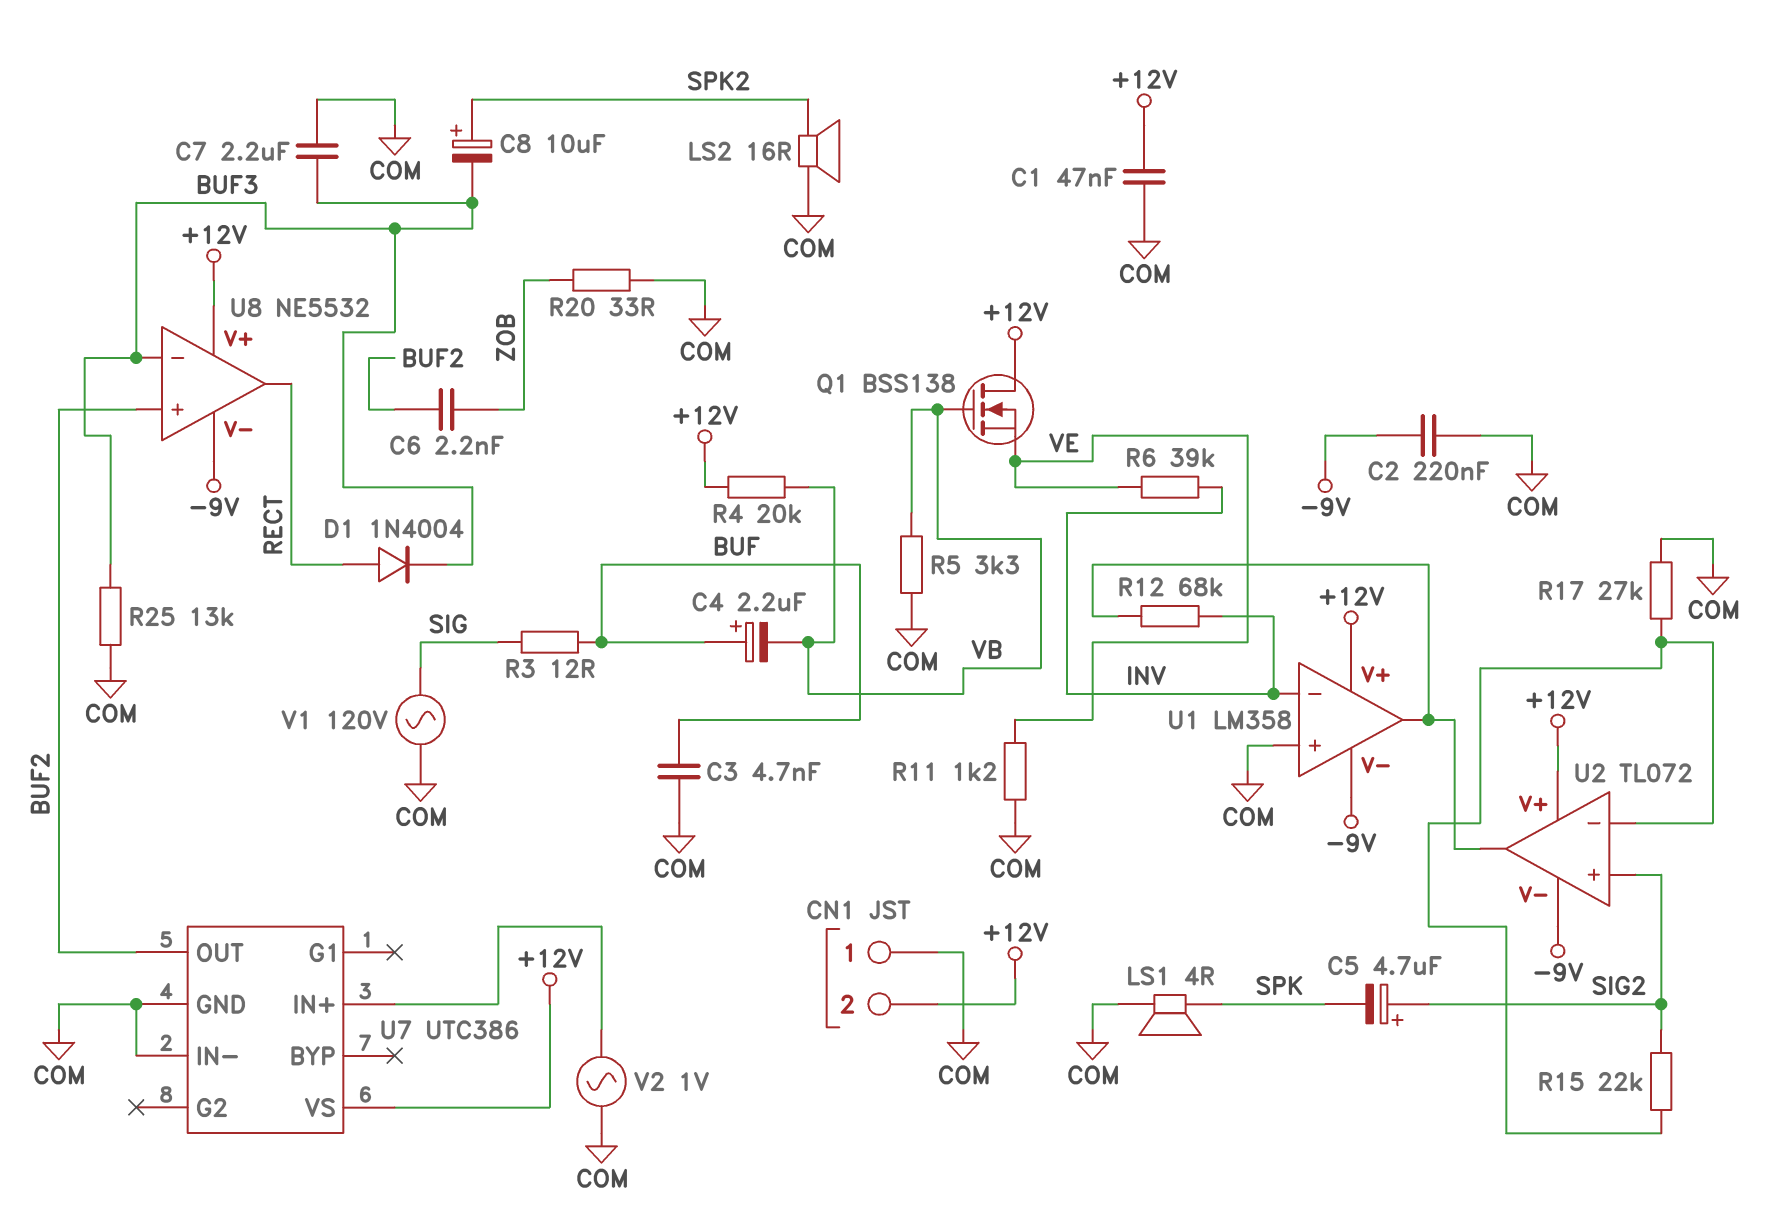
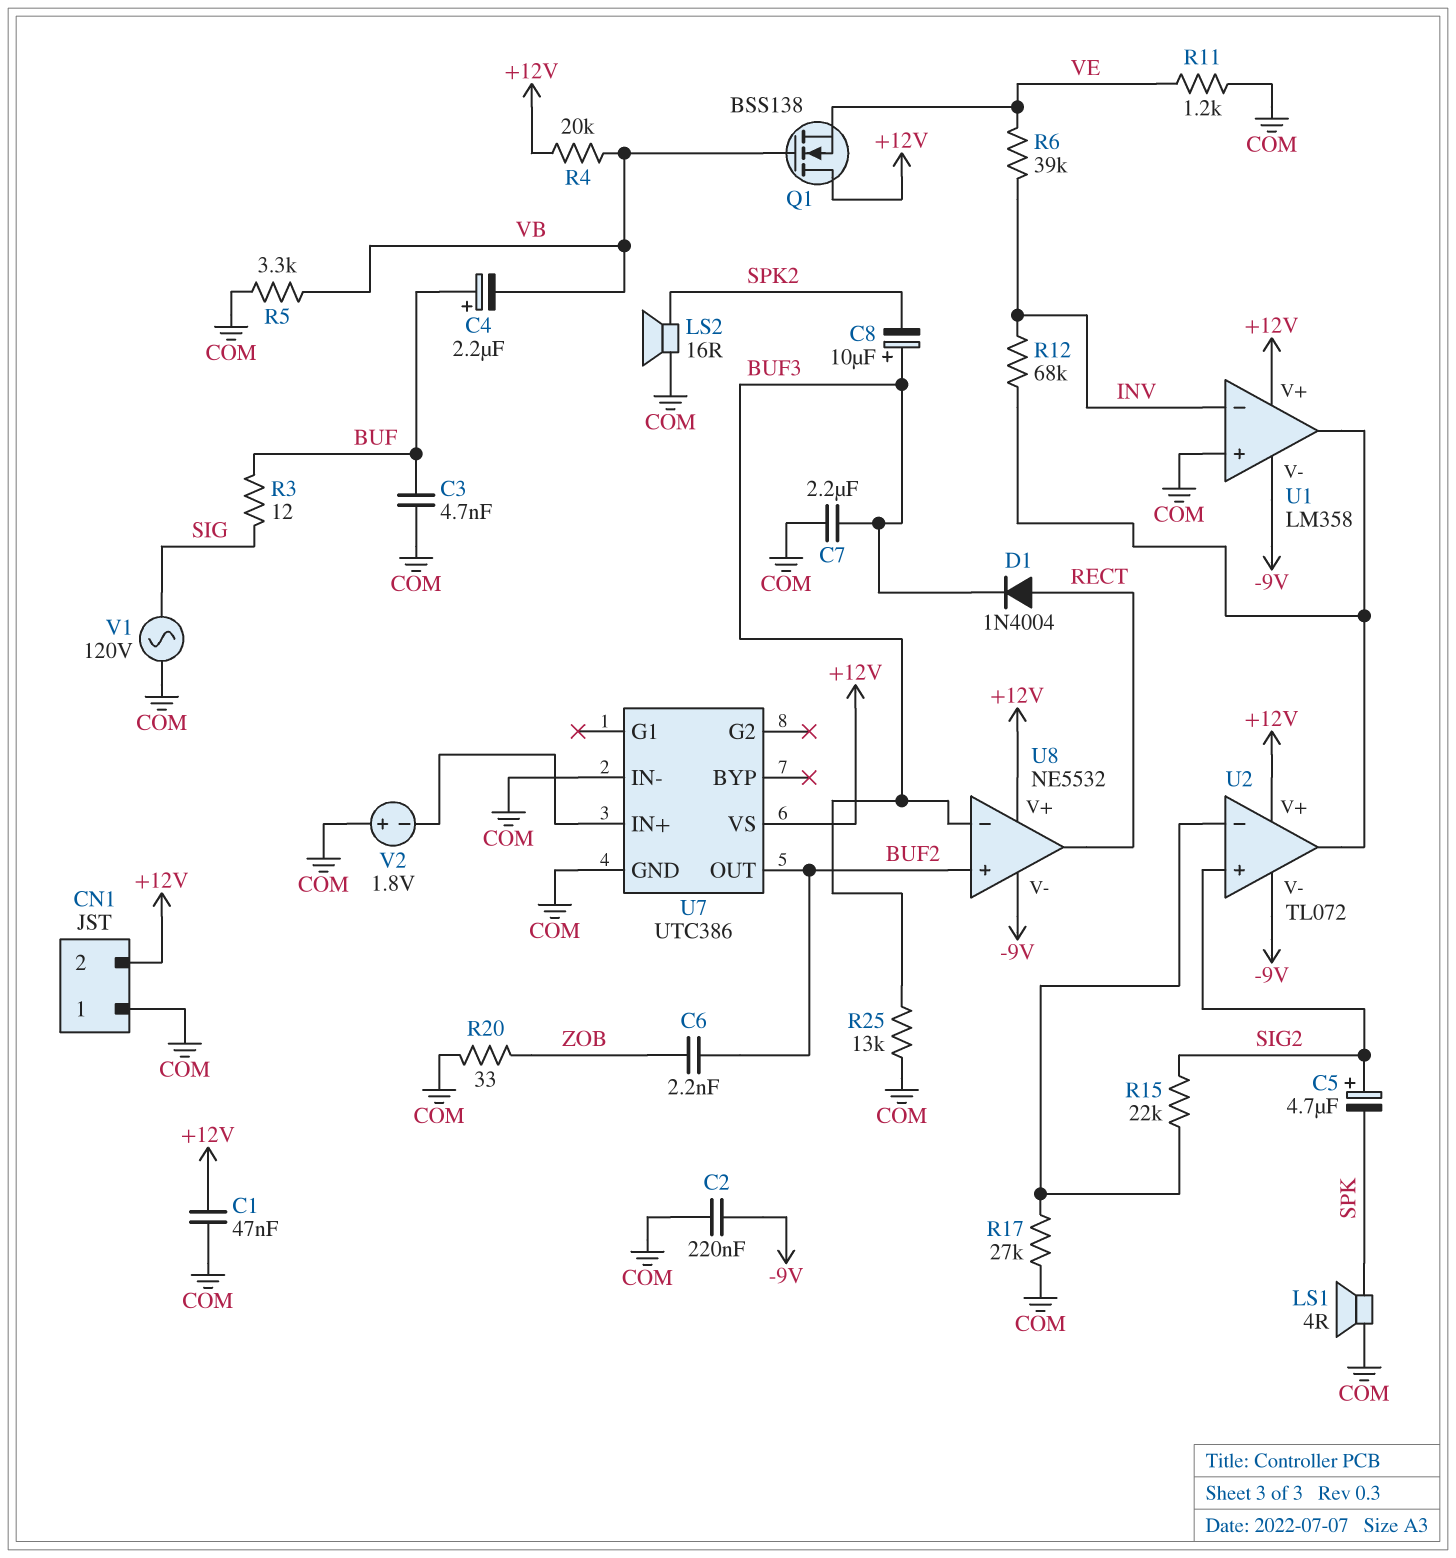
C8: 10uF (plus SPK2, minus BUF3) -> 10uF (plus BUF3, minus SPK2)
V2: AC 1V (COM, U7/IN+) -> 1.8V (plus COM, minus U7/IN+)

